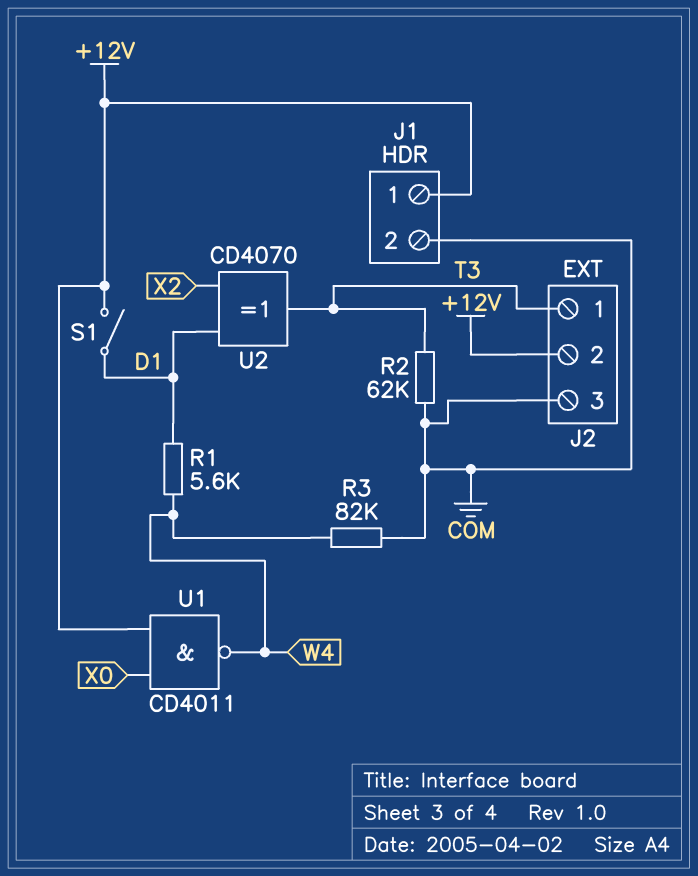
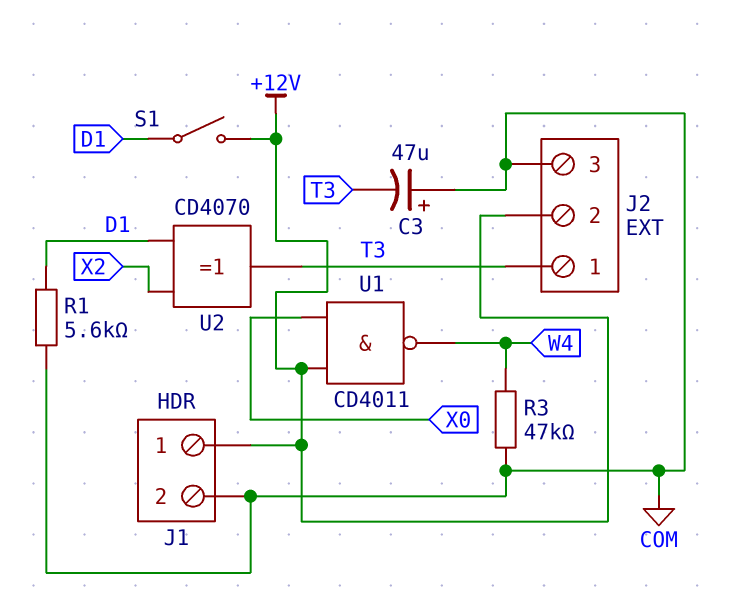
C3: none -> 47uF (plus COM, minus T3)
R1: 5.6k (D1, W4) -> 5.6k (COM, D1)
R2: 62k (COM, T3) -> none
R3: 82k (COM, W4) -> 47k (COM, W4)

